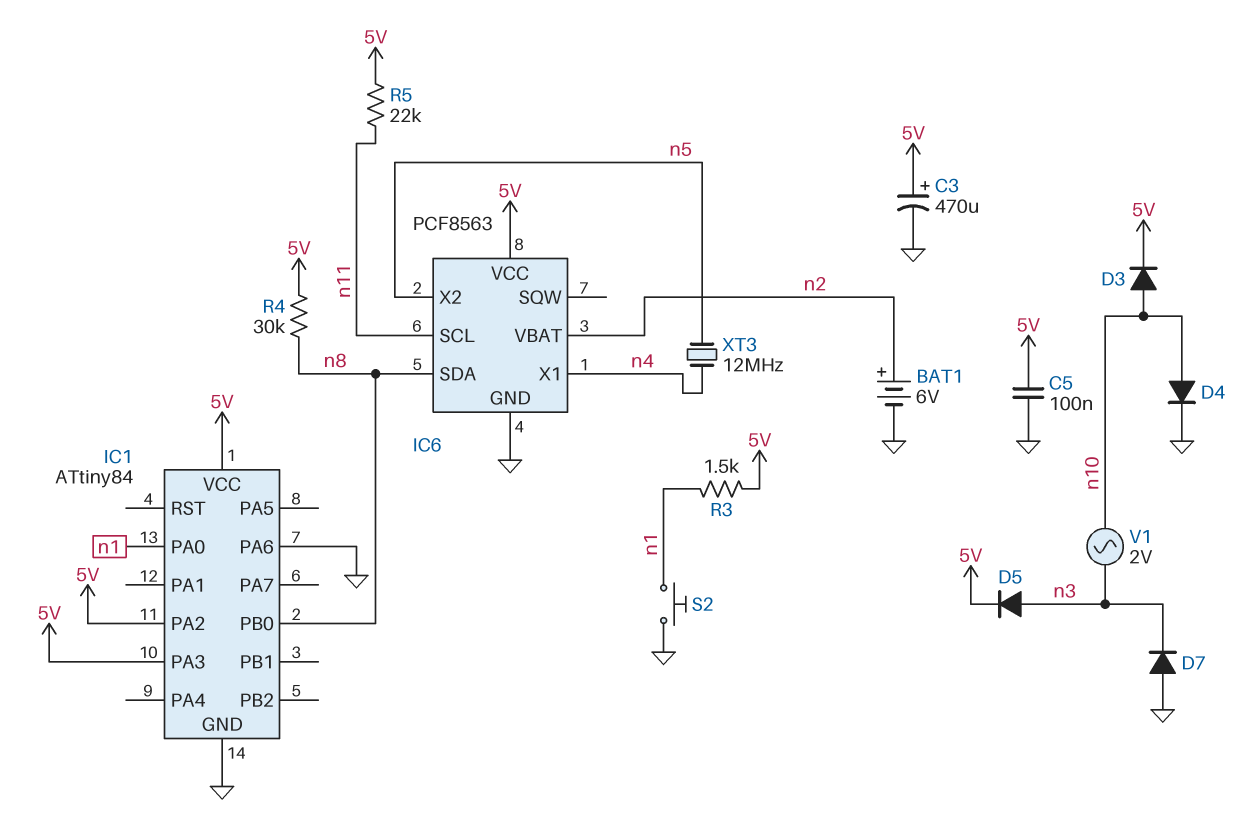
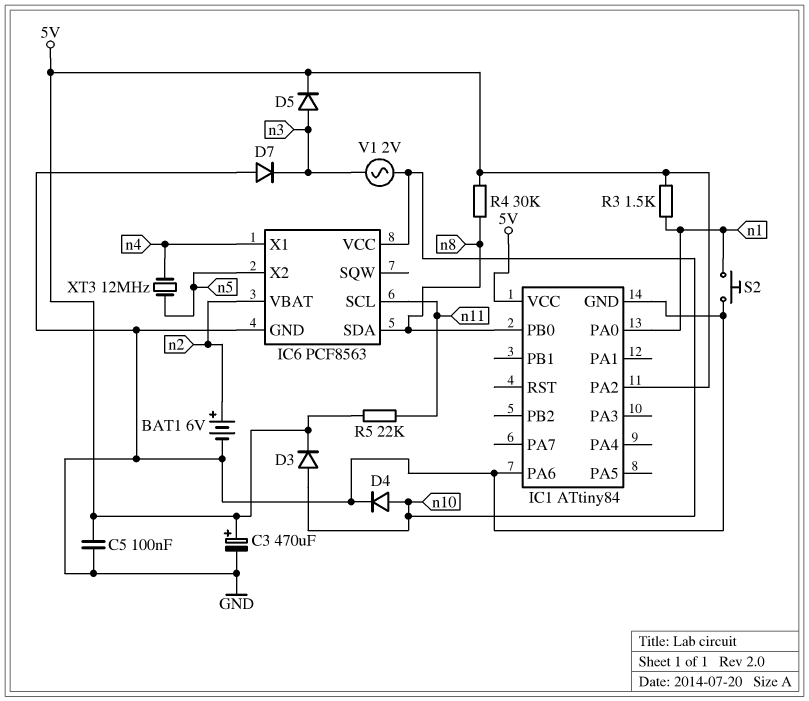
IC1 pin PA3: 5V -> none
IC6 pin VCC: 5V -> n10

